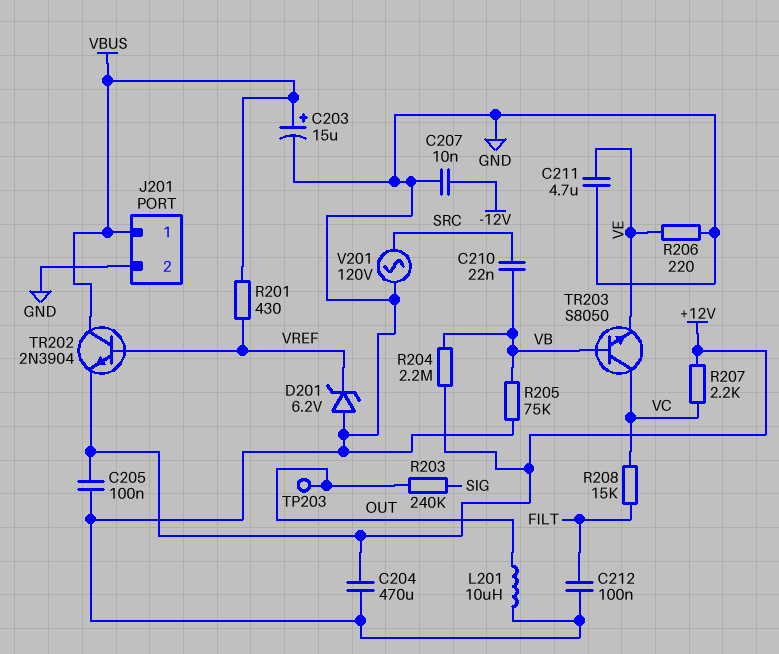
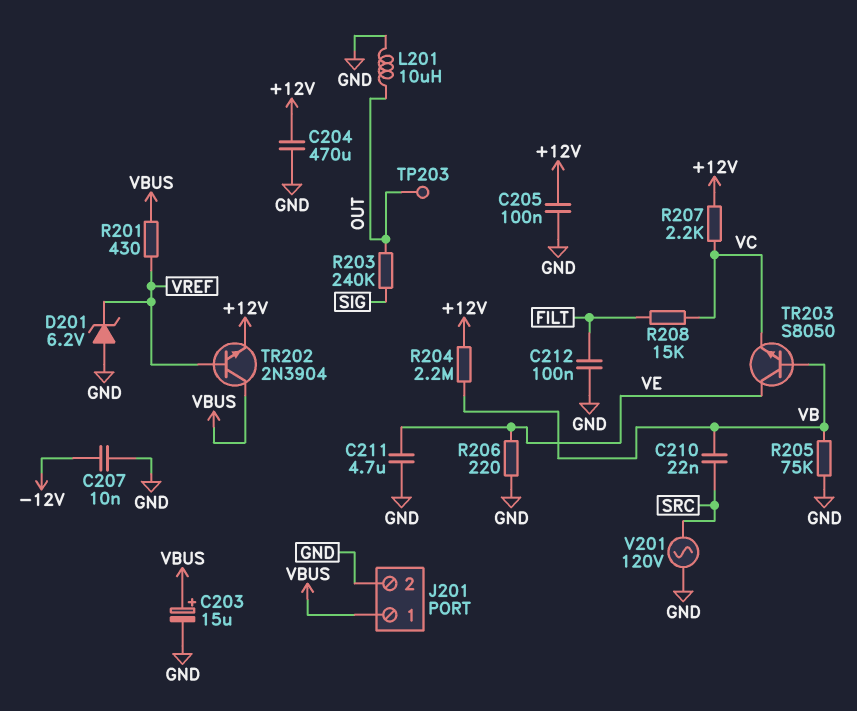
TR203: NPN S8050 (B VB, C VC, E VE) -> NPN S8050 (B VB, C VE, E VC)

